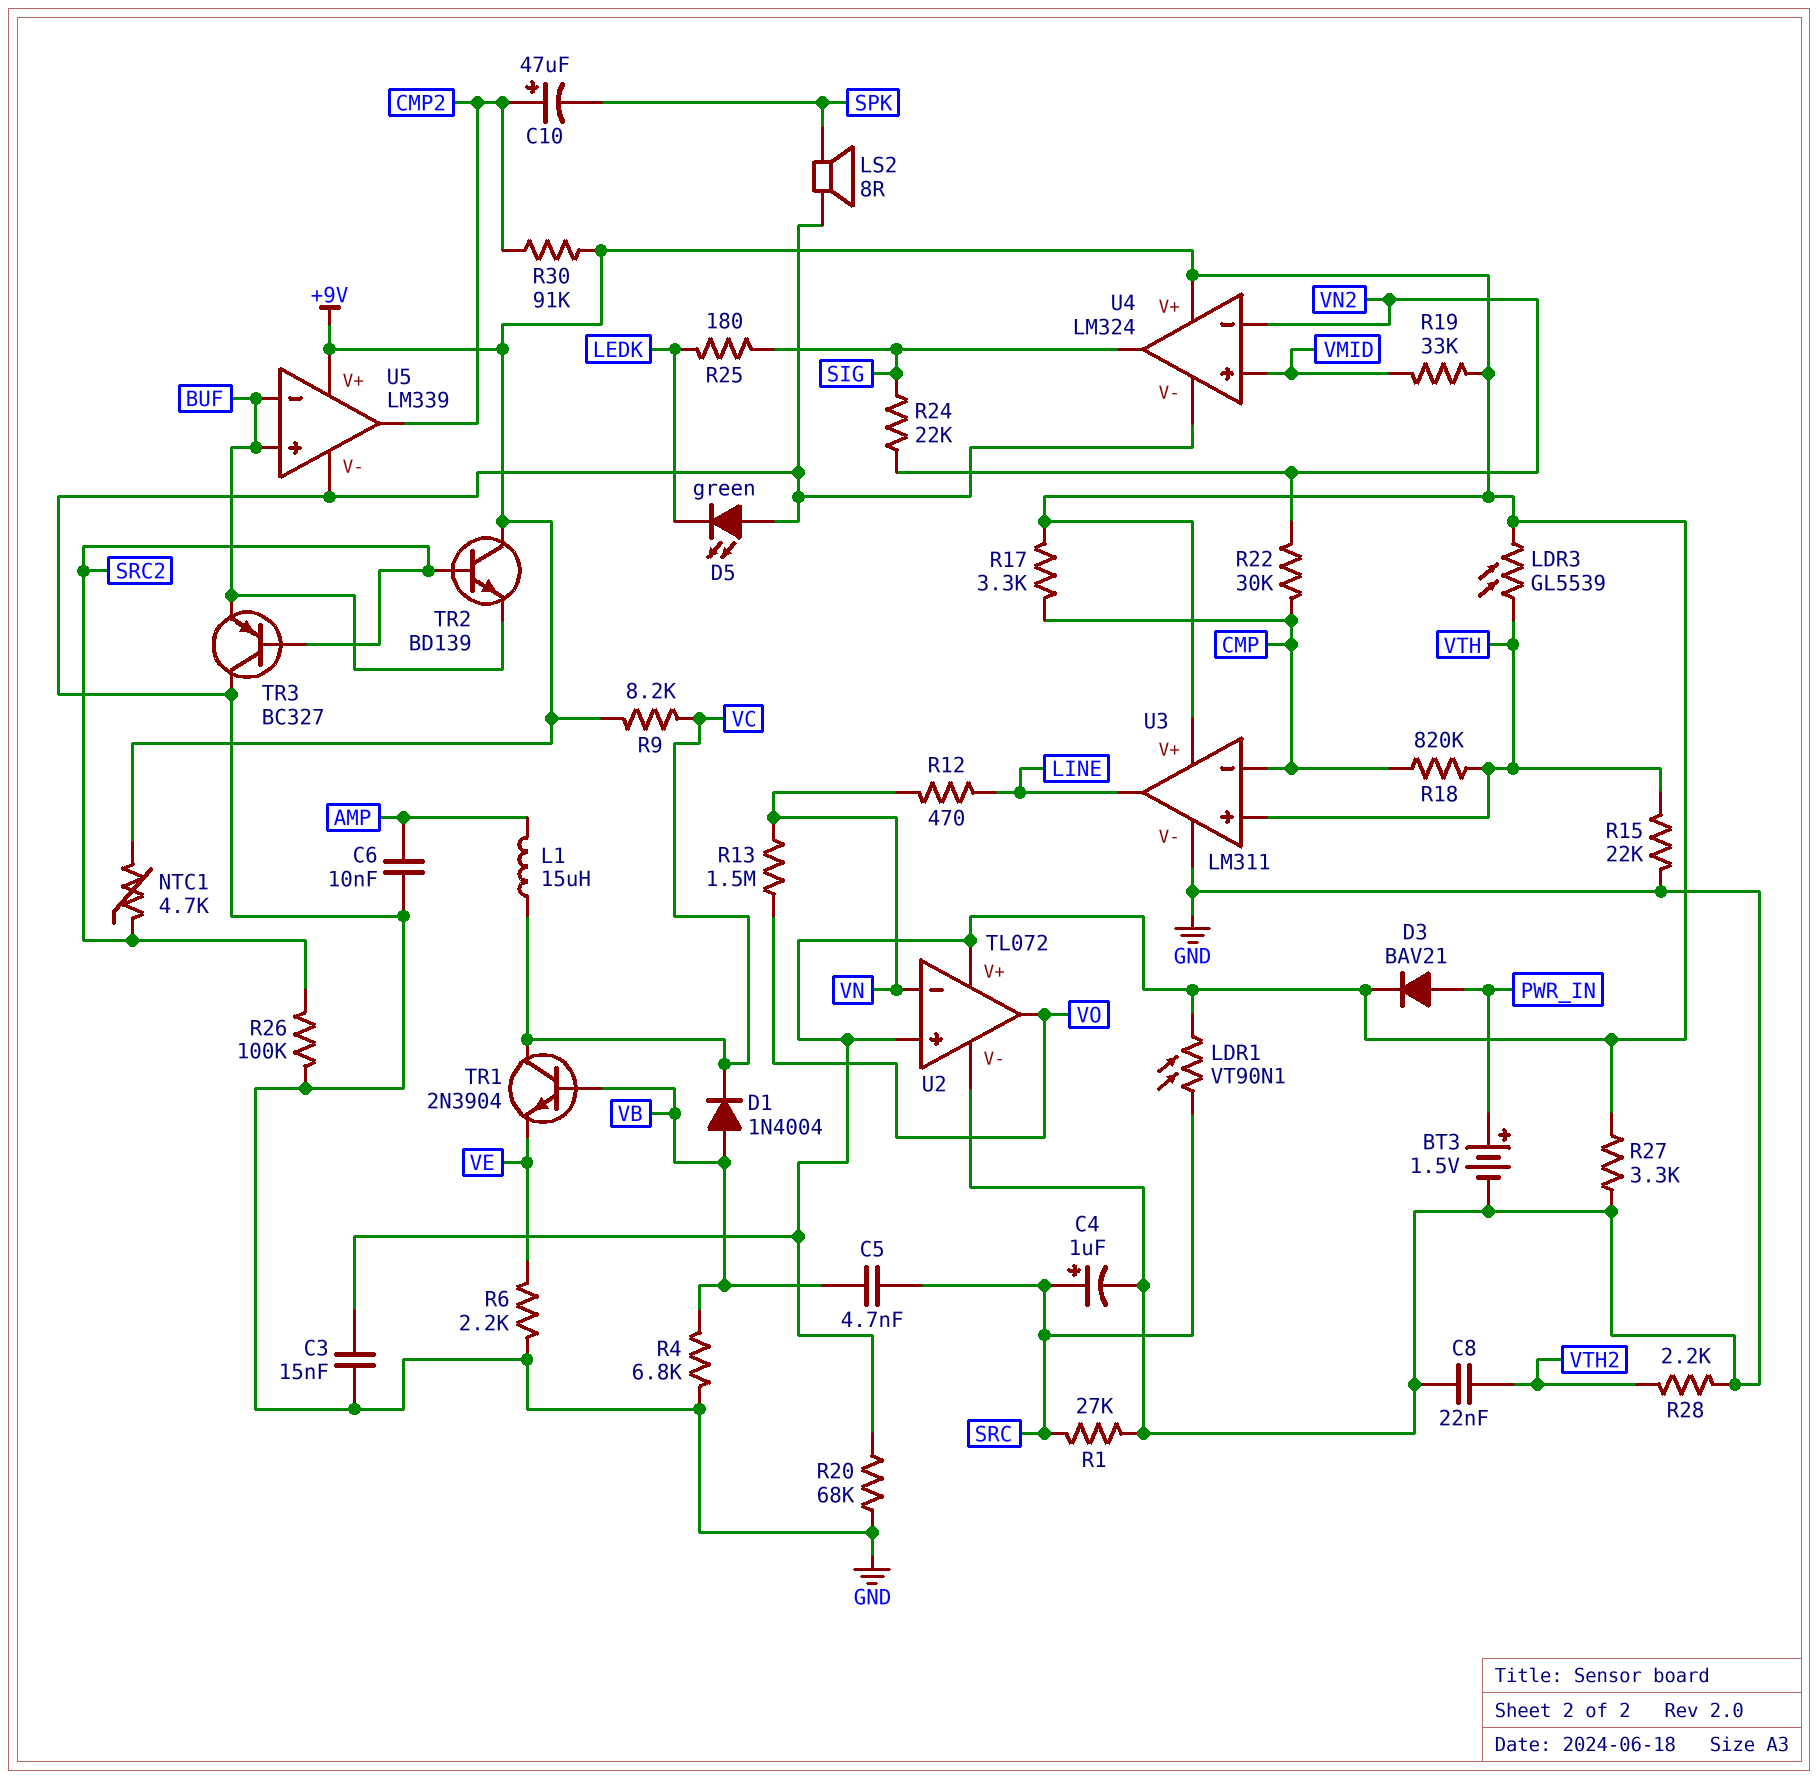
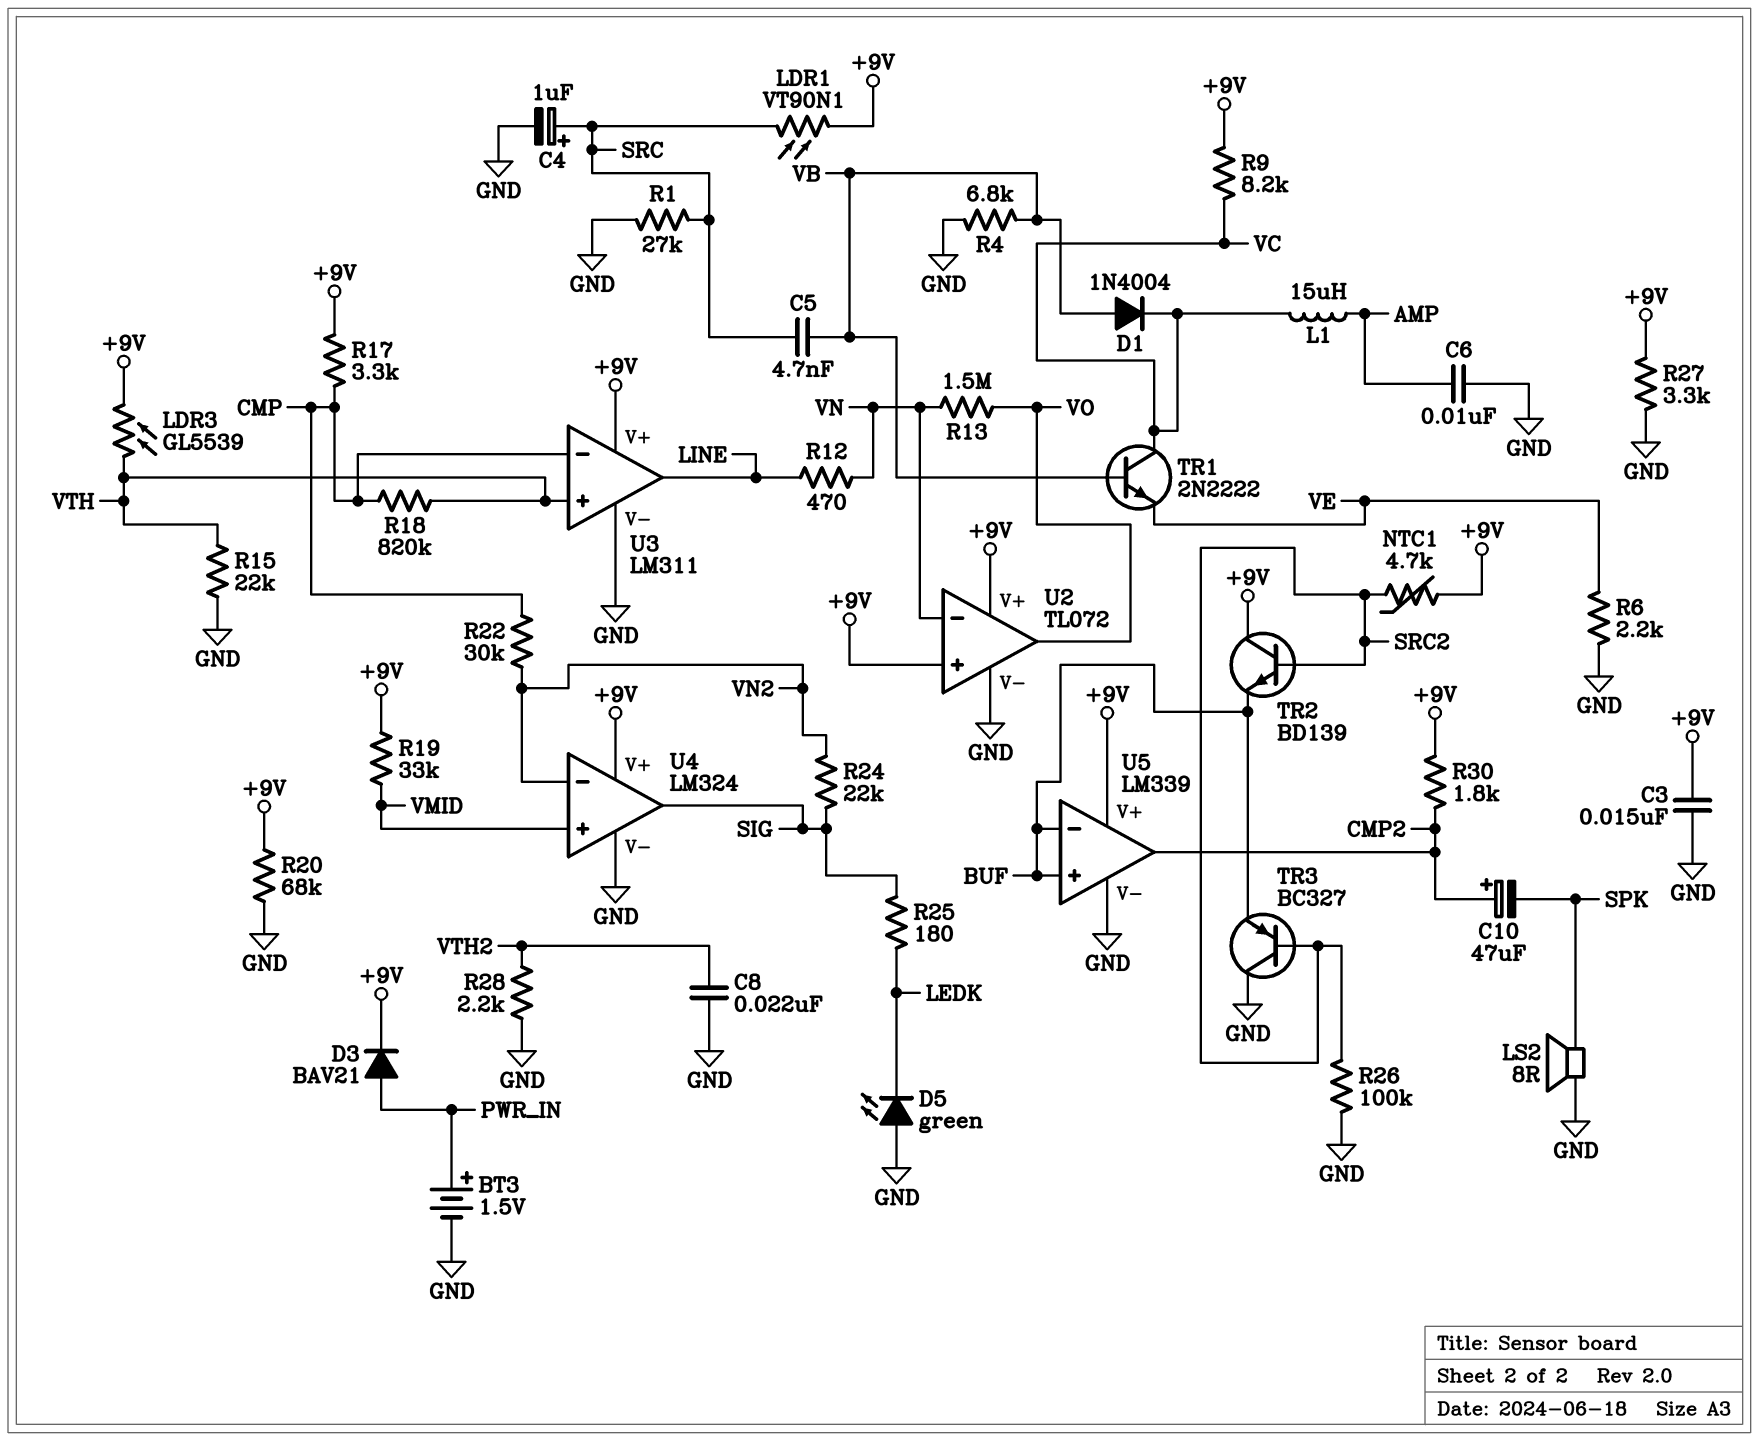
R30: 91k (+9V, CMP2) -> 1.8k (+9V, CMP2)
TR1: NPN 2N3904 (B VB, C VC, E VE) -> NPN 2N2222 (B VB, C VC, E VE)

